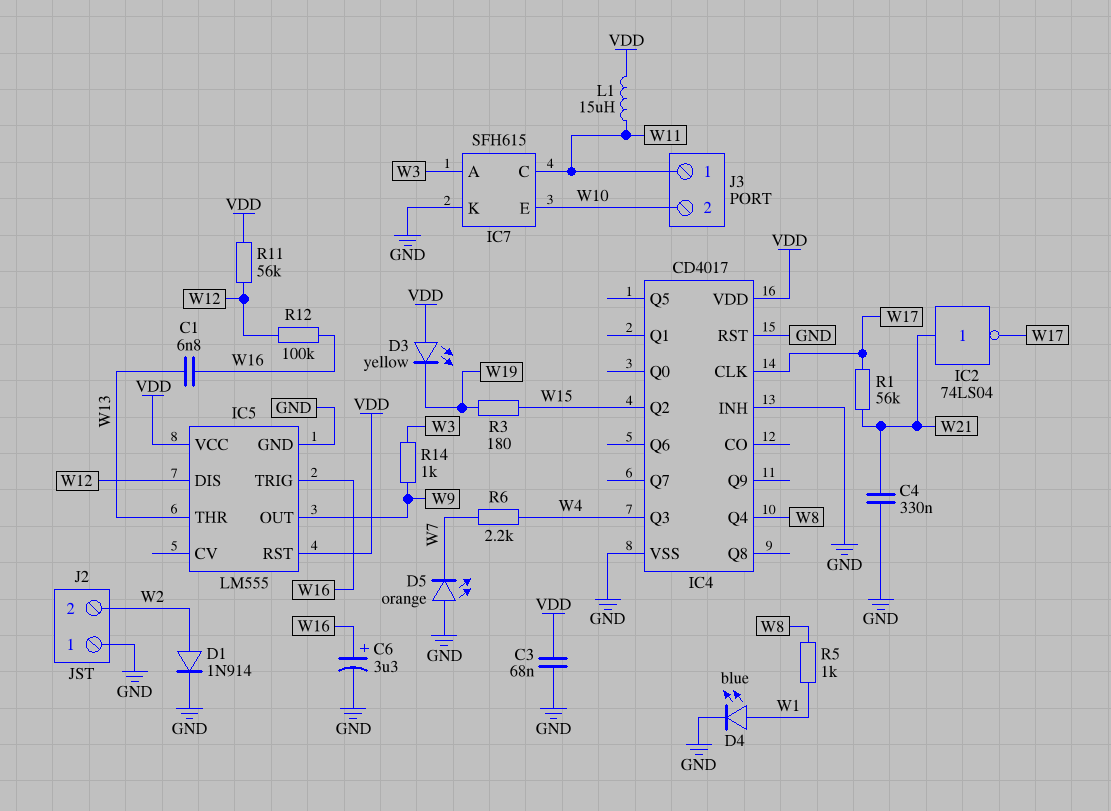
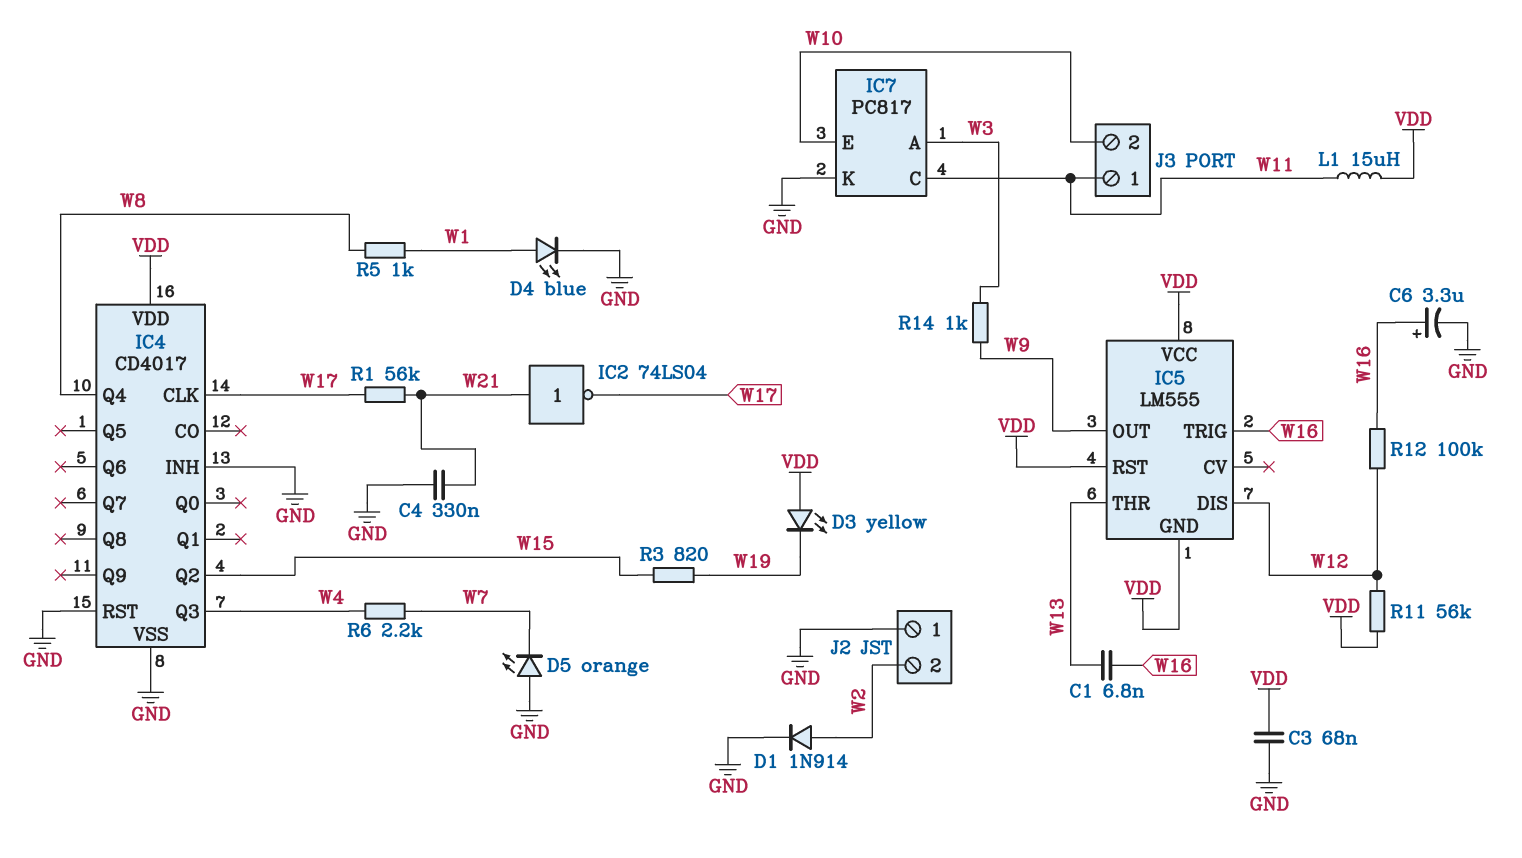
IC5 pin GND: GND -> VDD
IC7: SFH615 -> PC817
R3: 180 (W15, W19) -> 820 (W15, W19)

